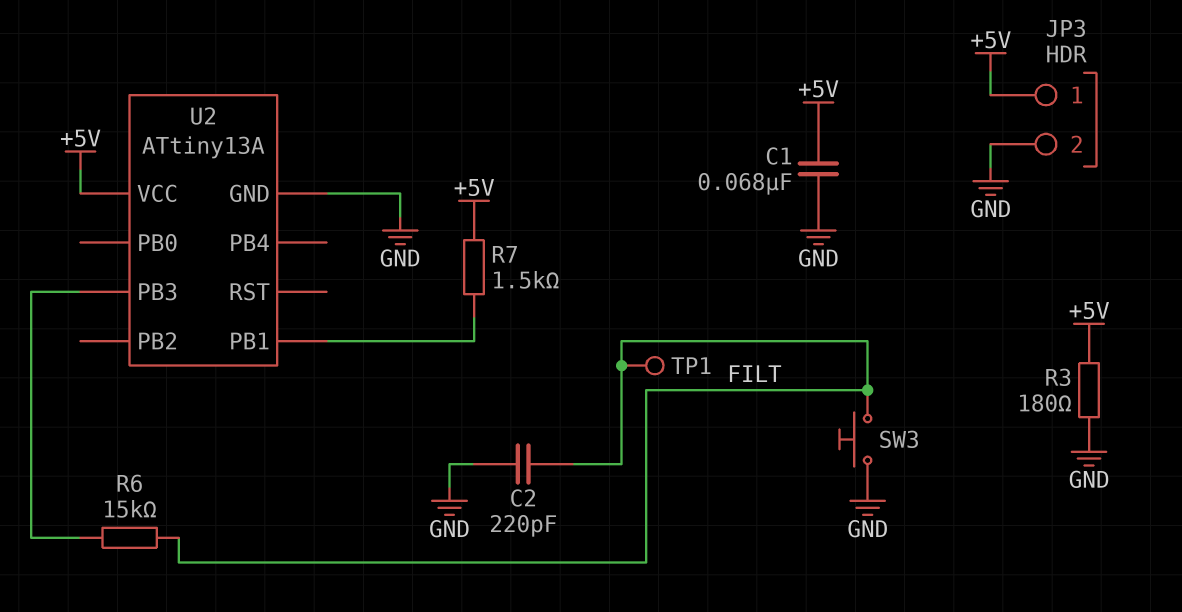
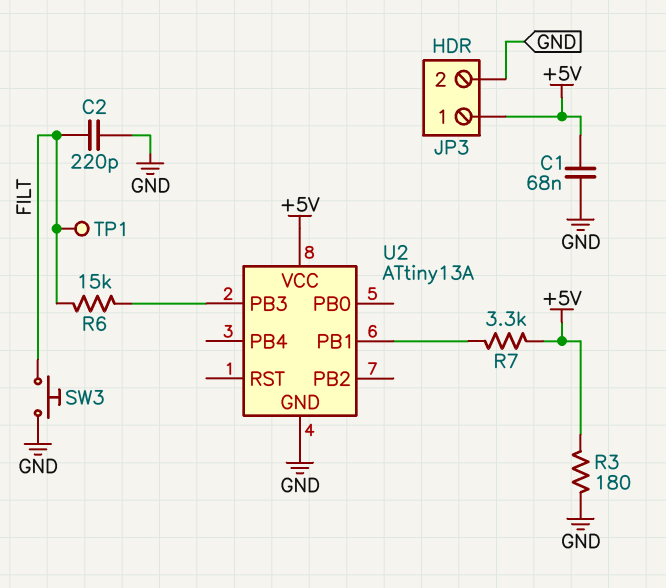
R7: 1.5k (+5V, U2/PB1) -> 3.3k (+5V, U2/PB1)

